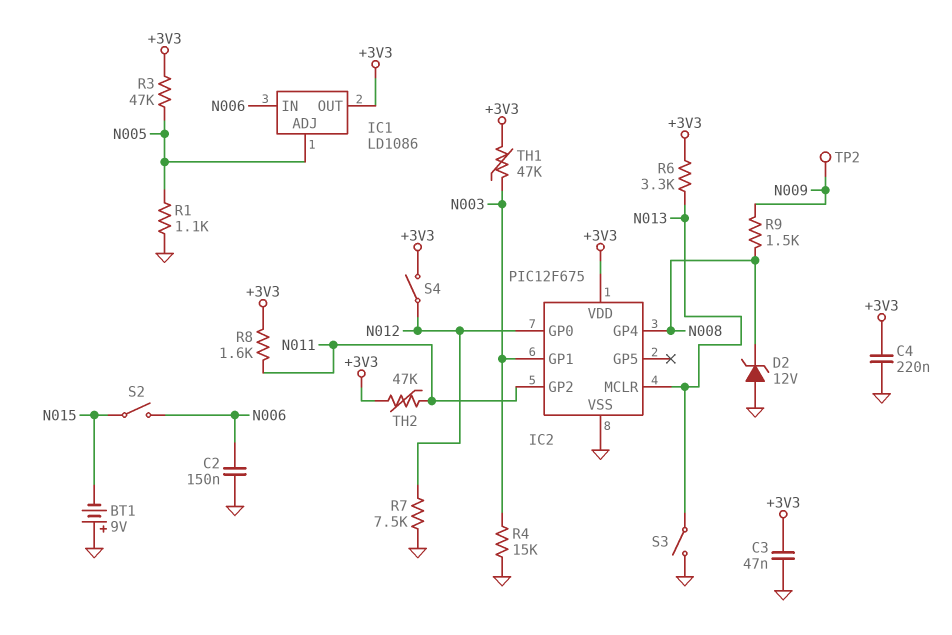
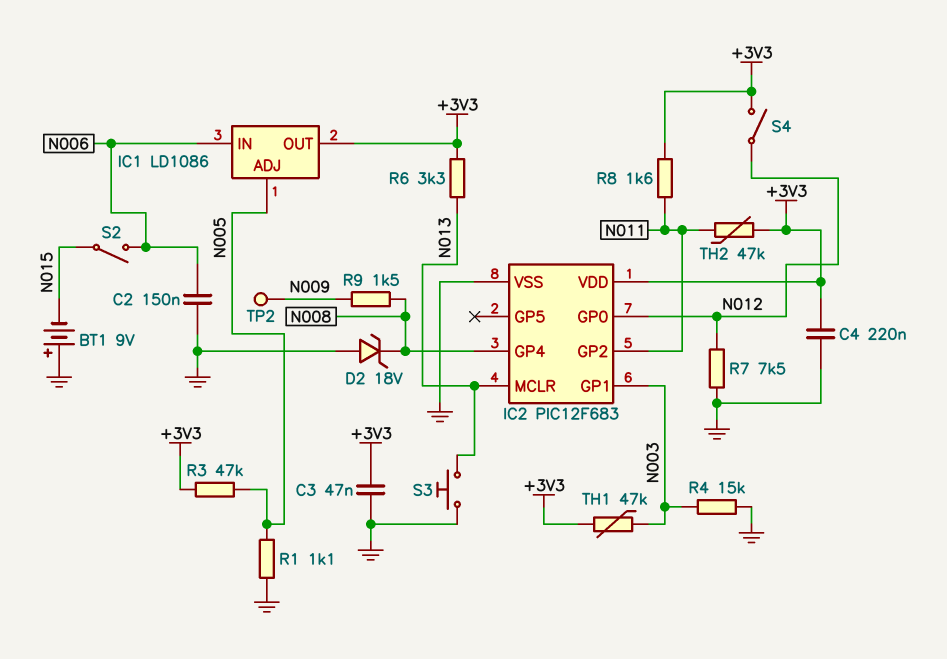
D2: zener 12V (A GND, K N008) -> zener 18V (A GND, K N008)
IC2: PIC12F675 -> PIC12F683
S3: switch (GND, N013) -> button (GND, N013)

